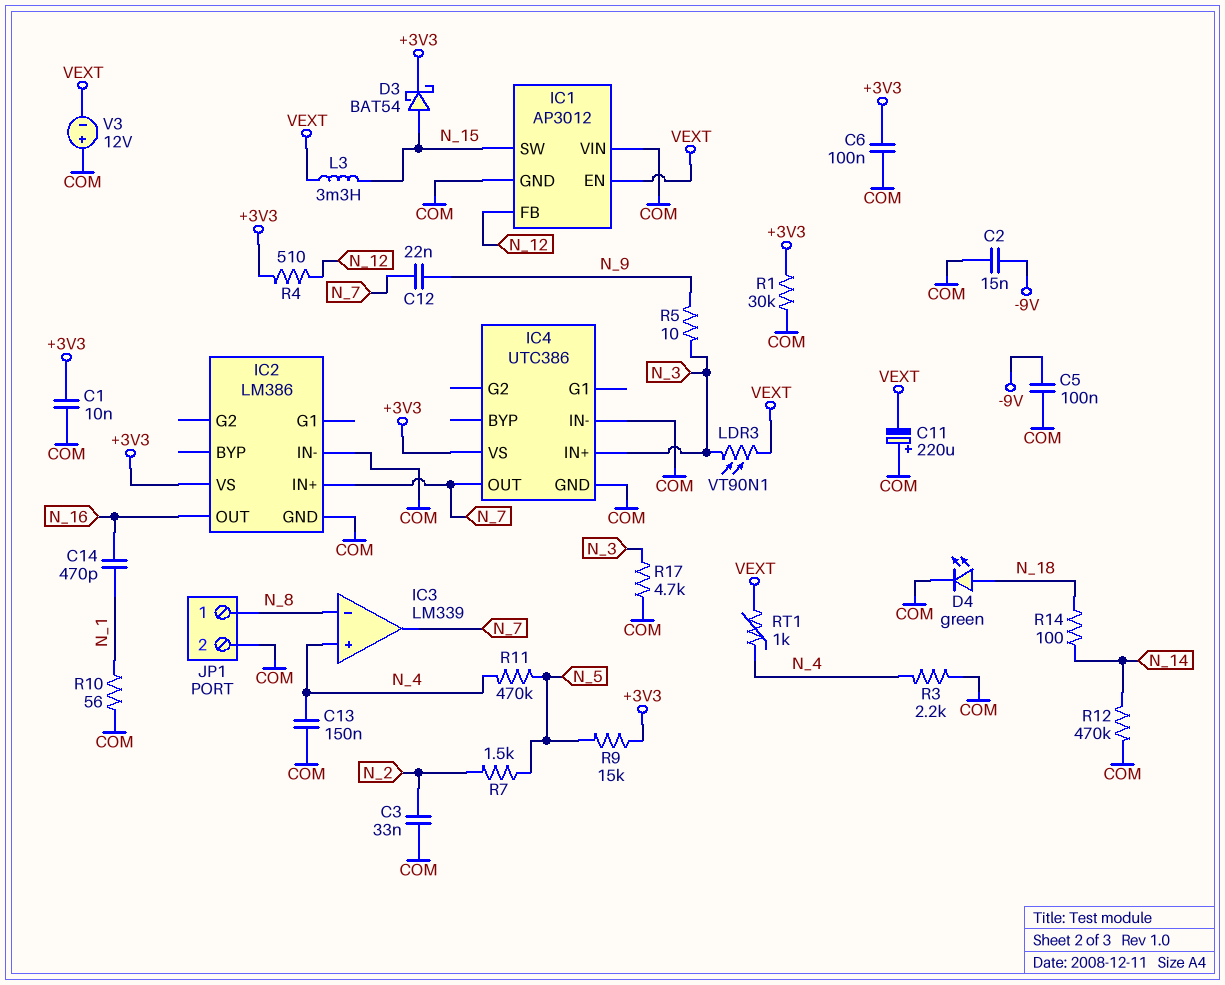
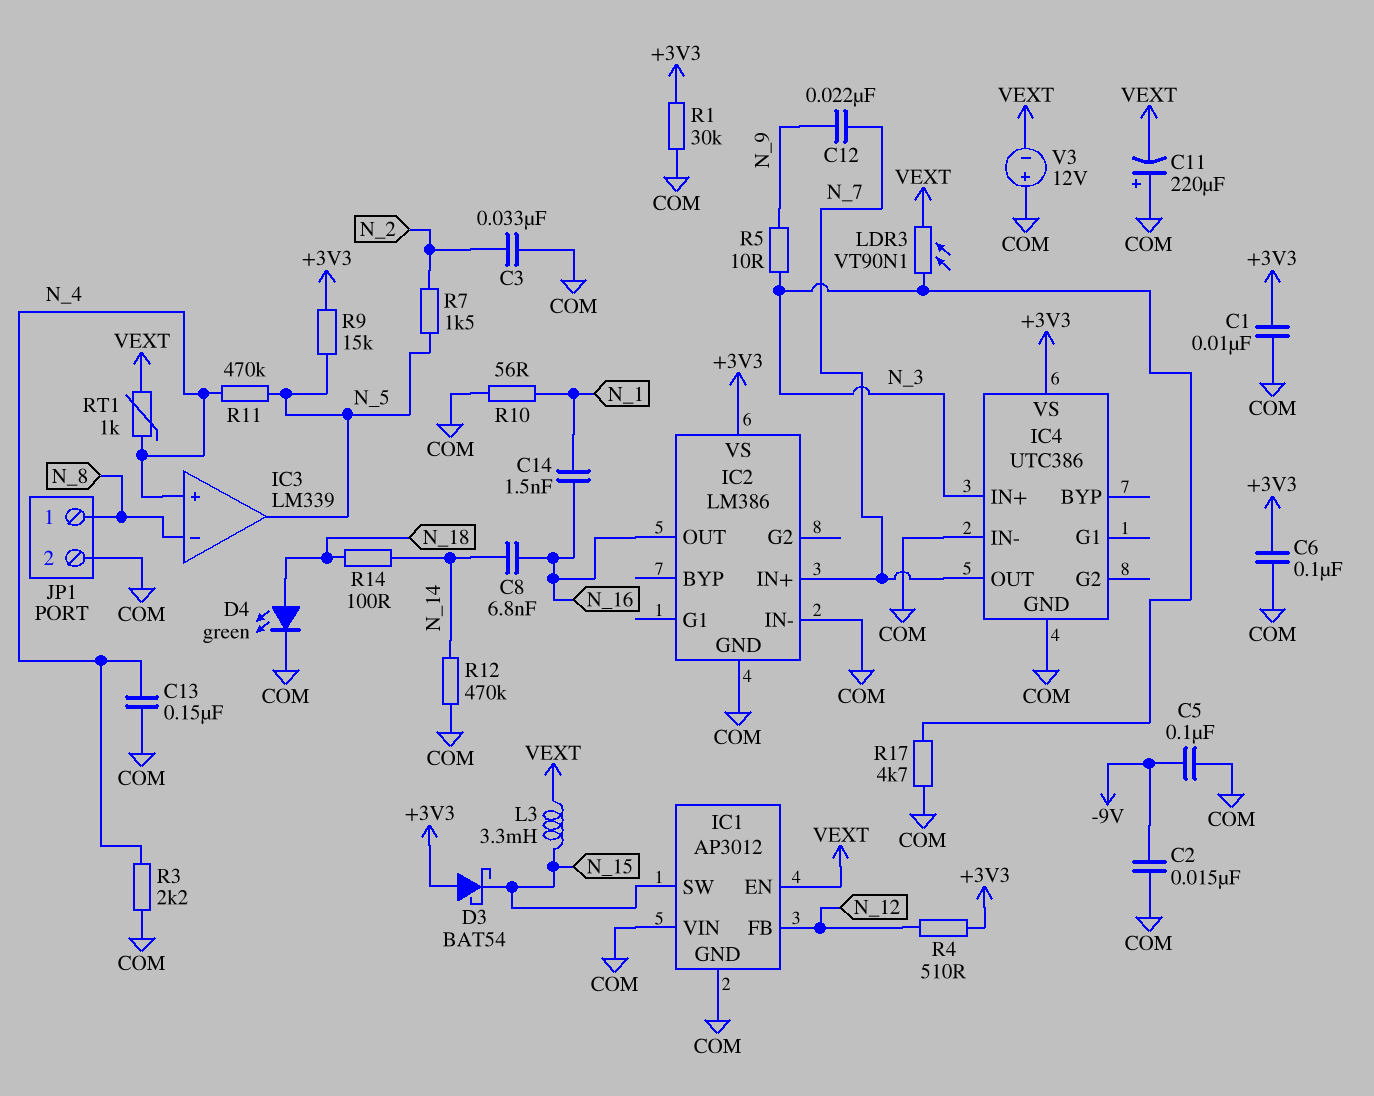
C8: none -> 6.8nF (N_14, N_16)
C14: 470pF (N_1, N_16) -> 1.5nF (N_1, N_16)
D3: schottky BAT54 (A N_15, K +3V3) -> schottky BAT54 (A +3V3, K N_15)
IC3 pin out: N_7 -> N_5

